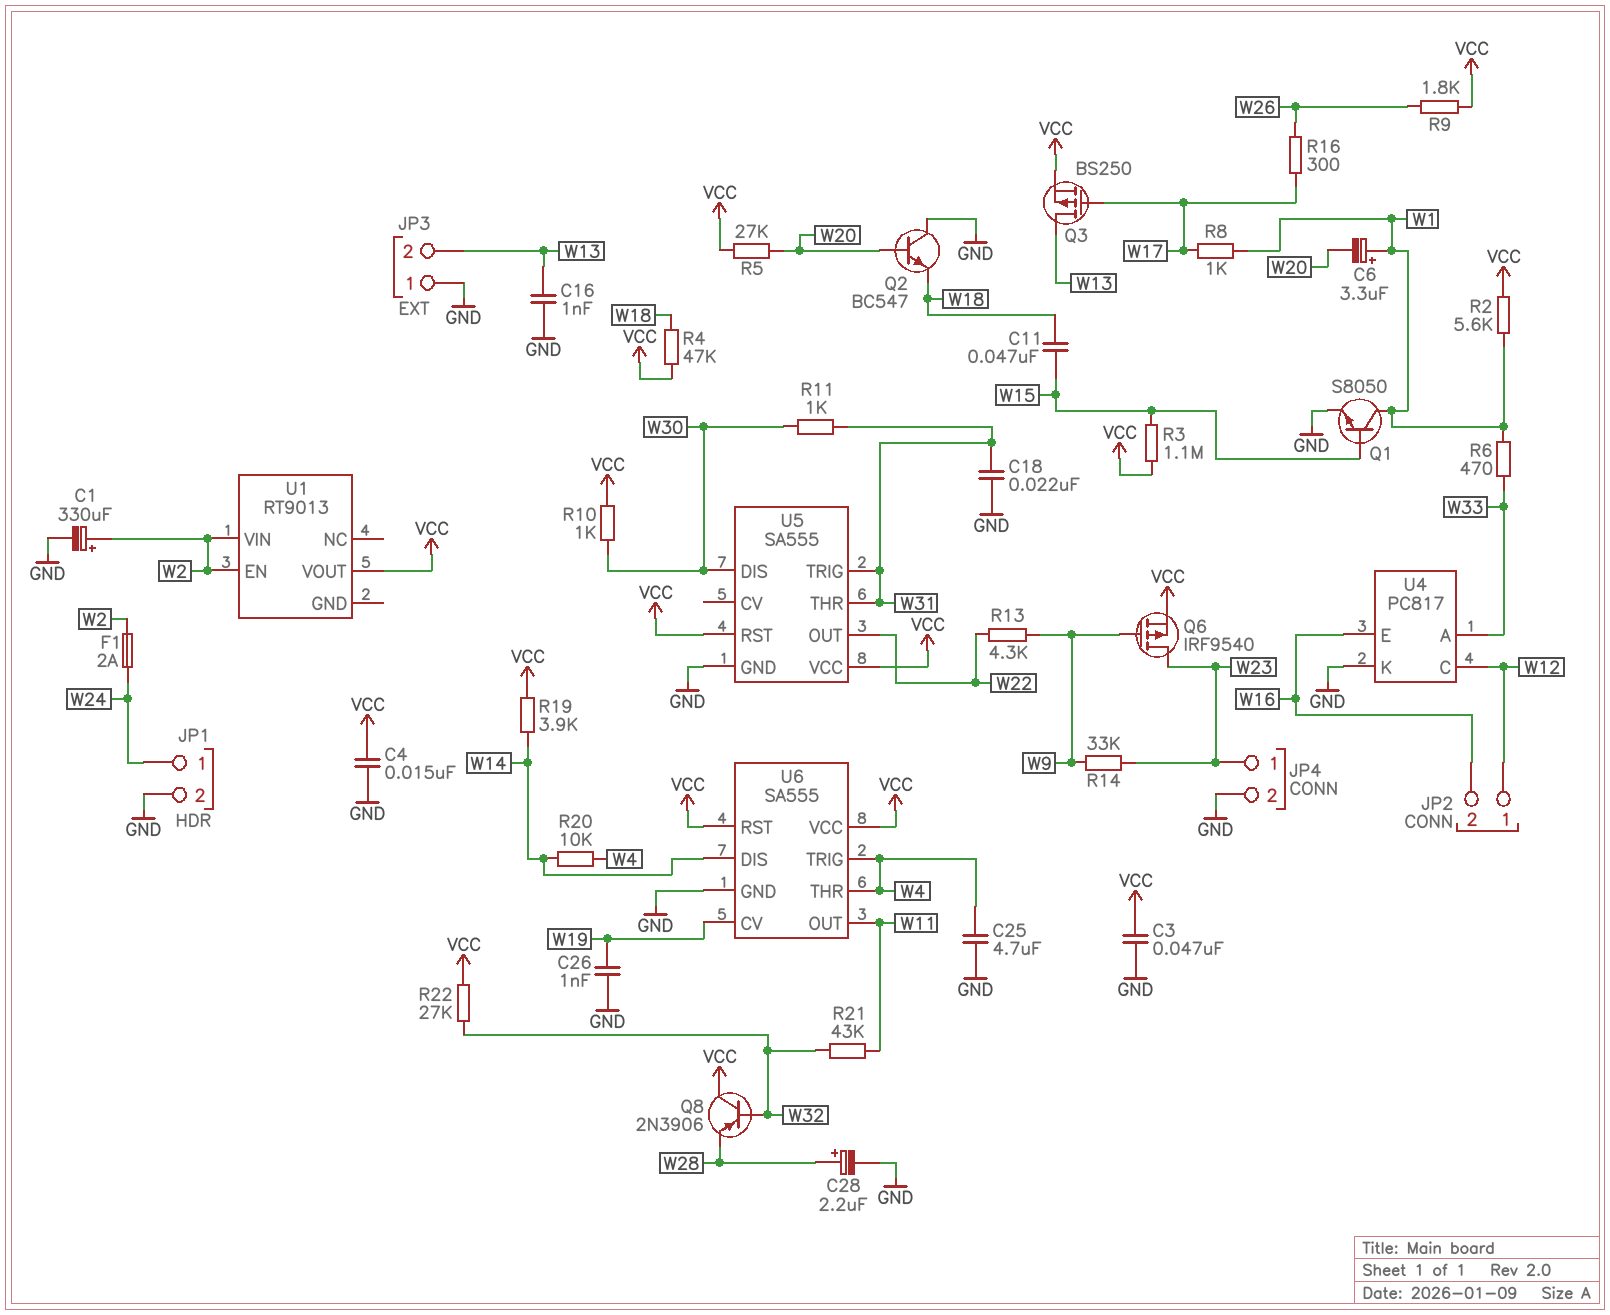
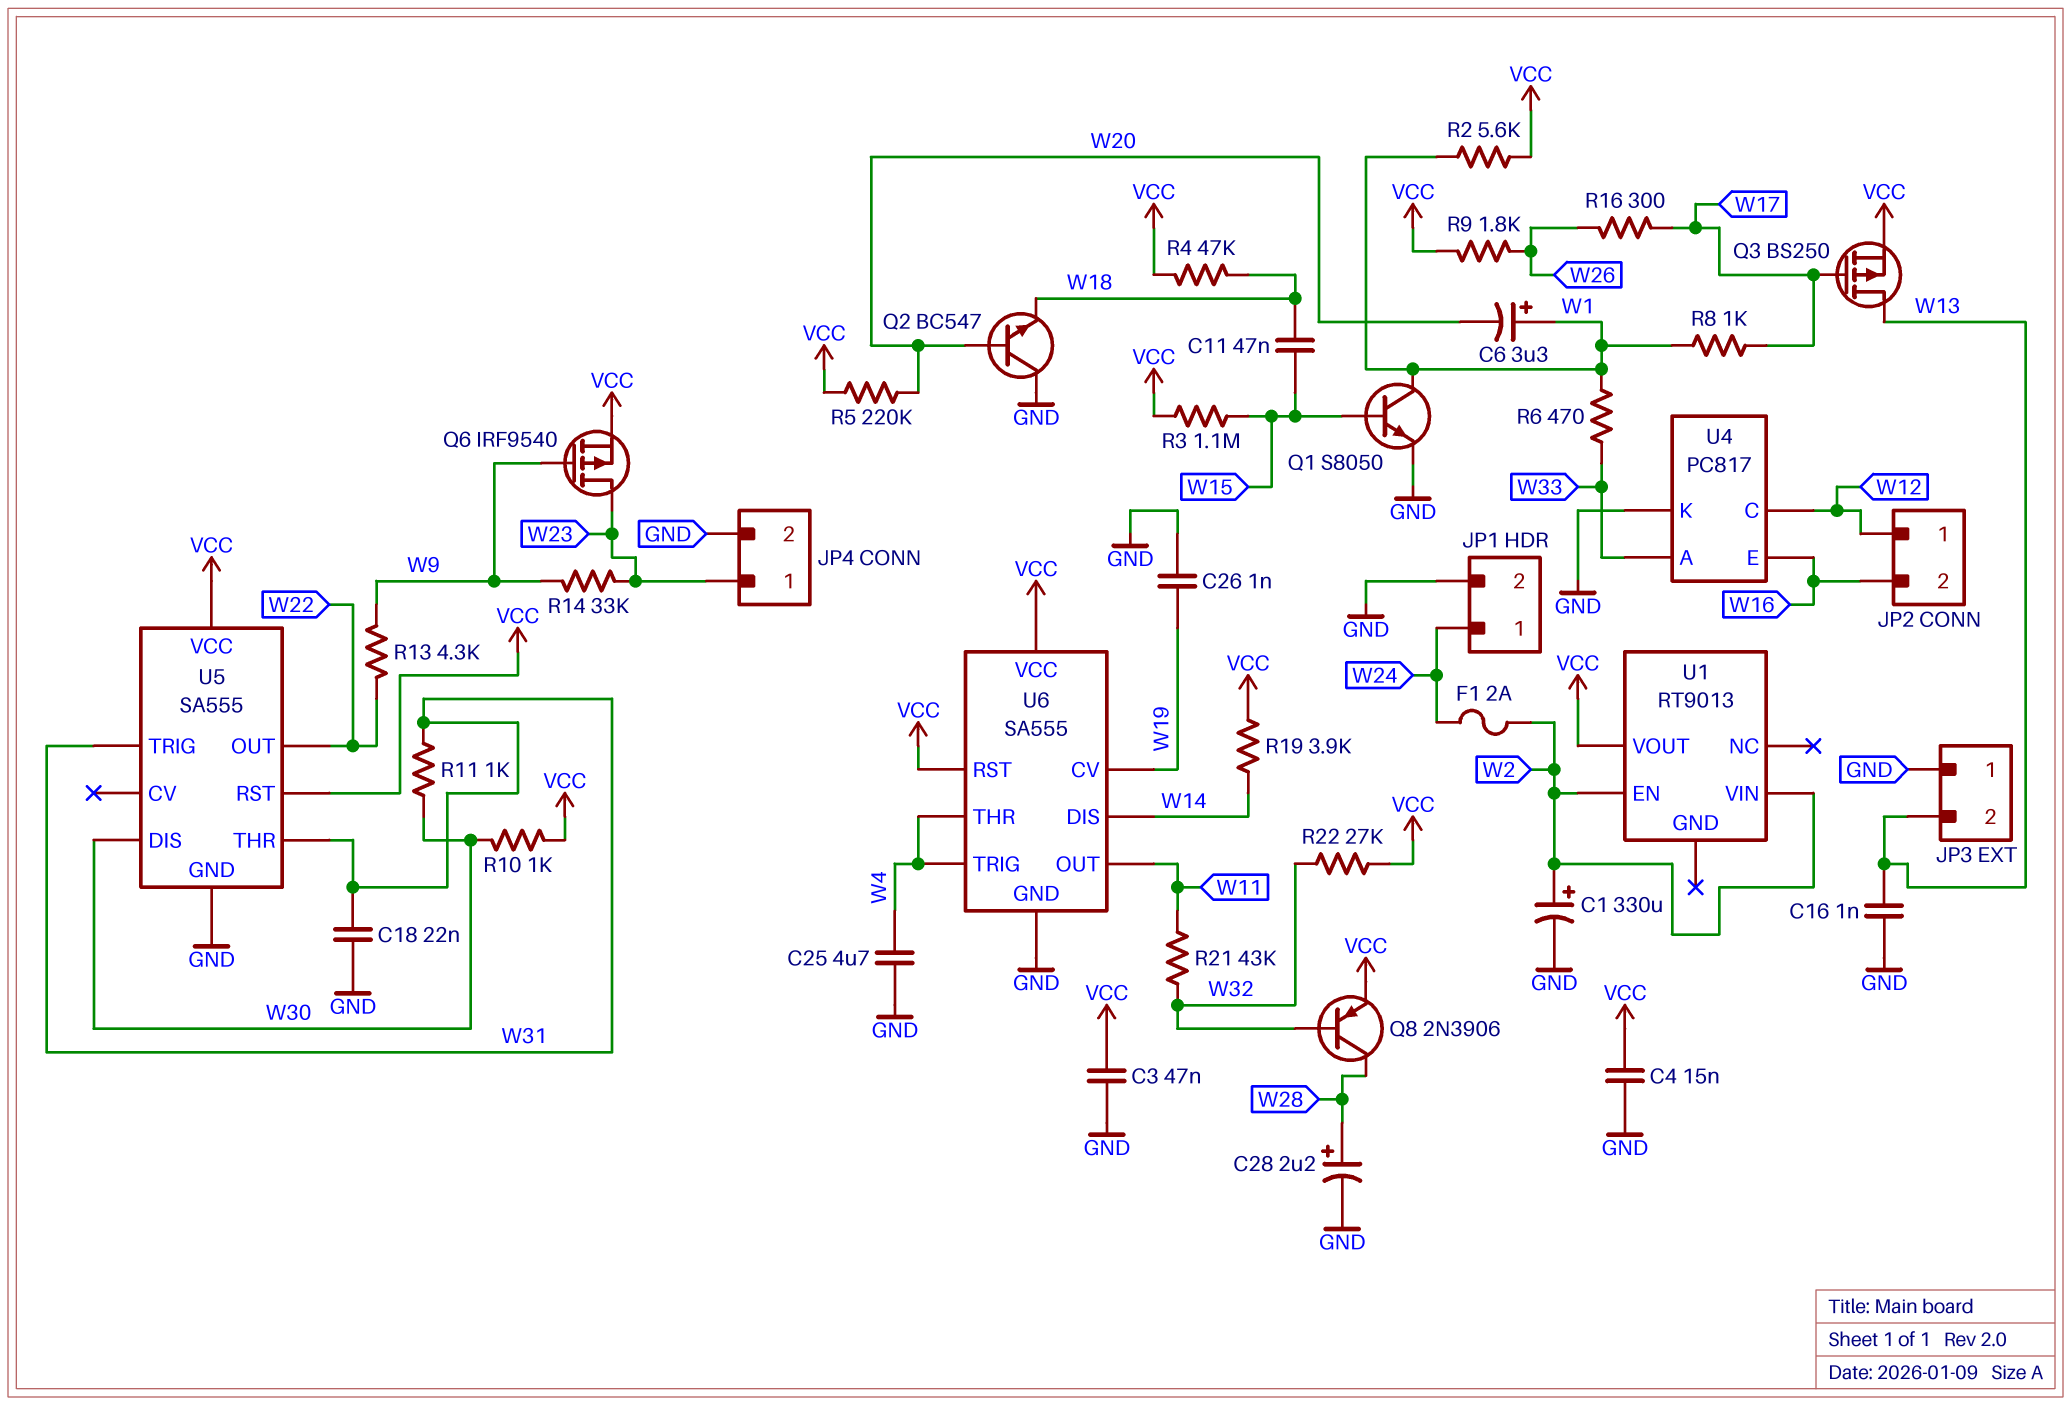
Q8: PNP 2N3906 (B W32, C VCC, E W28) -> PNP 2N3906 (B W32, C W28, E VCC)
R5: 27k (VCC, W20) -> 220k (VCC, W20)
R20: 10k (W4, W14) -> none

